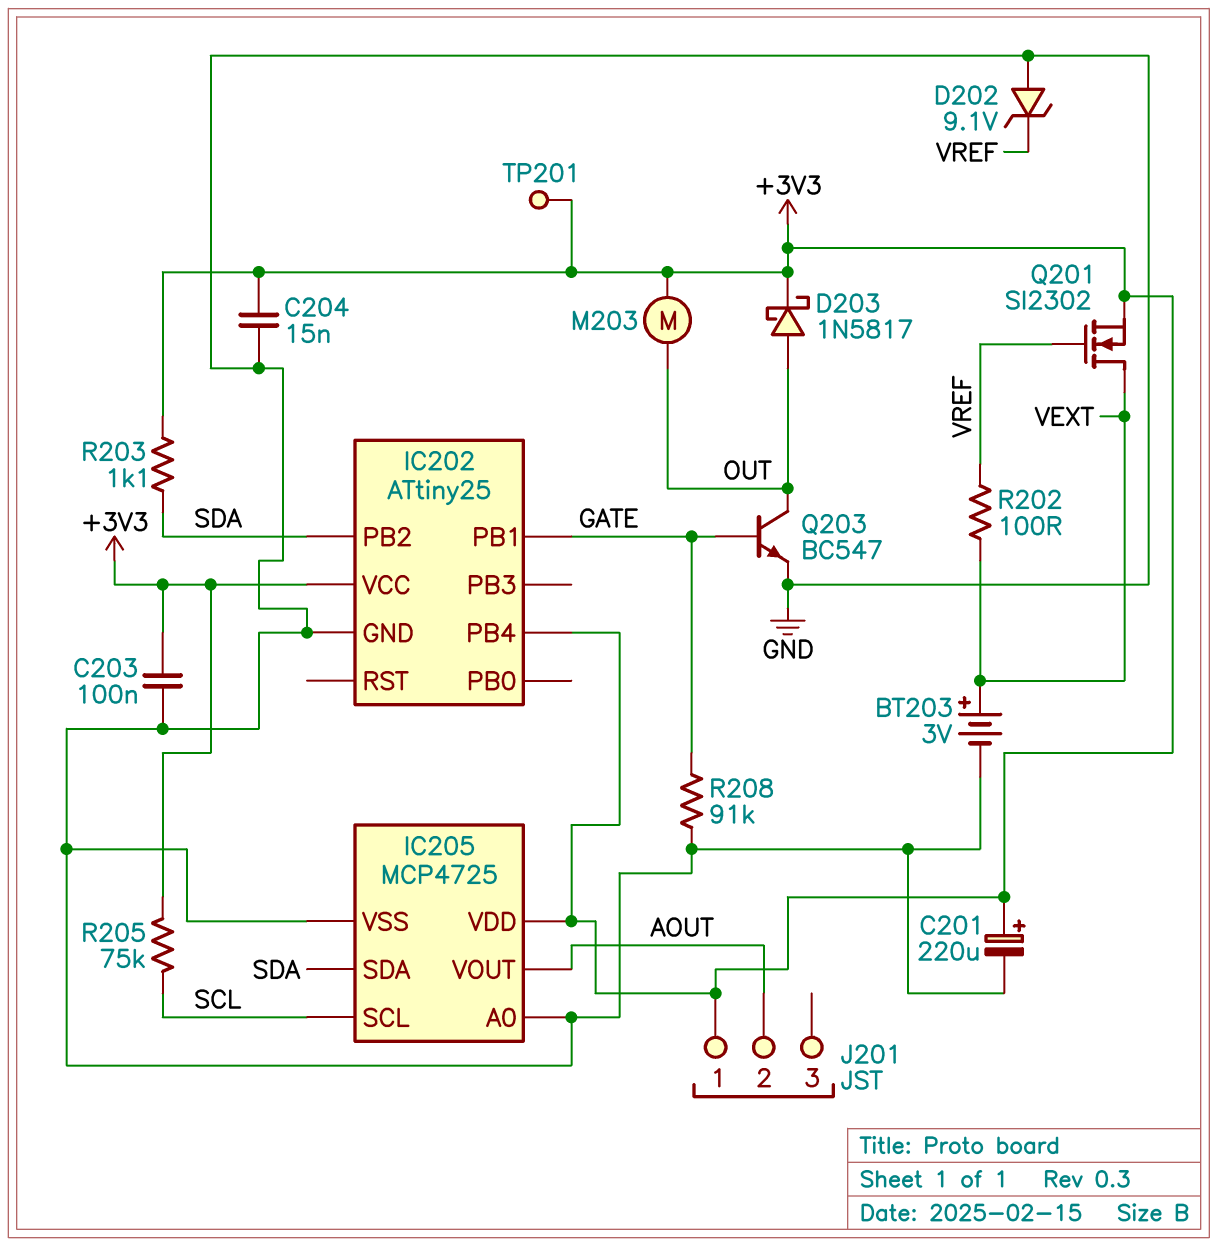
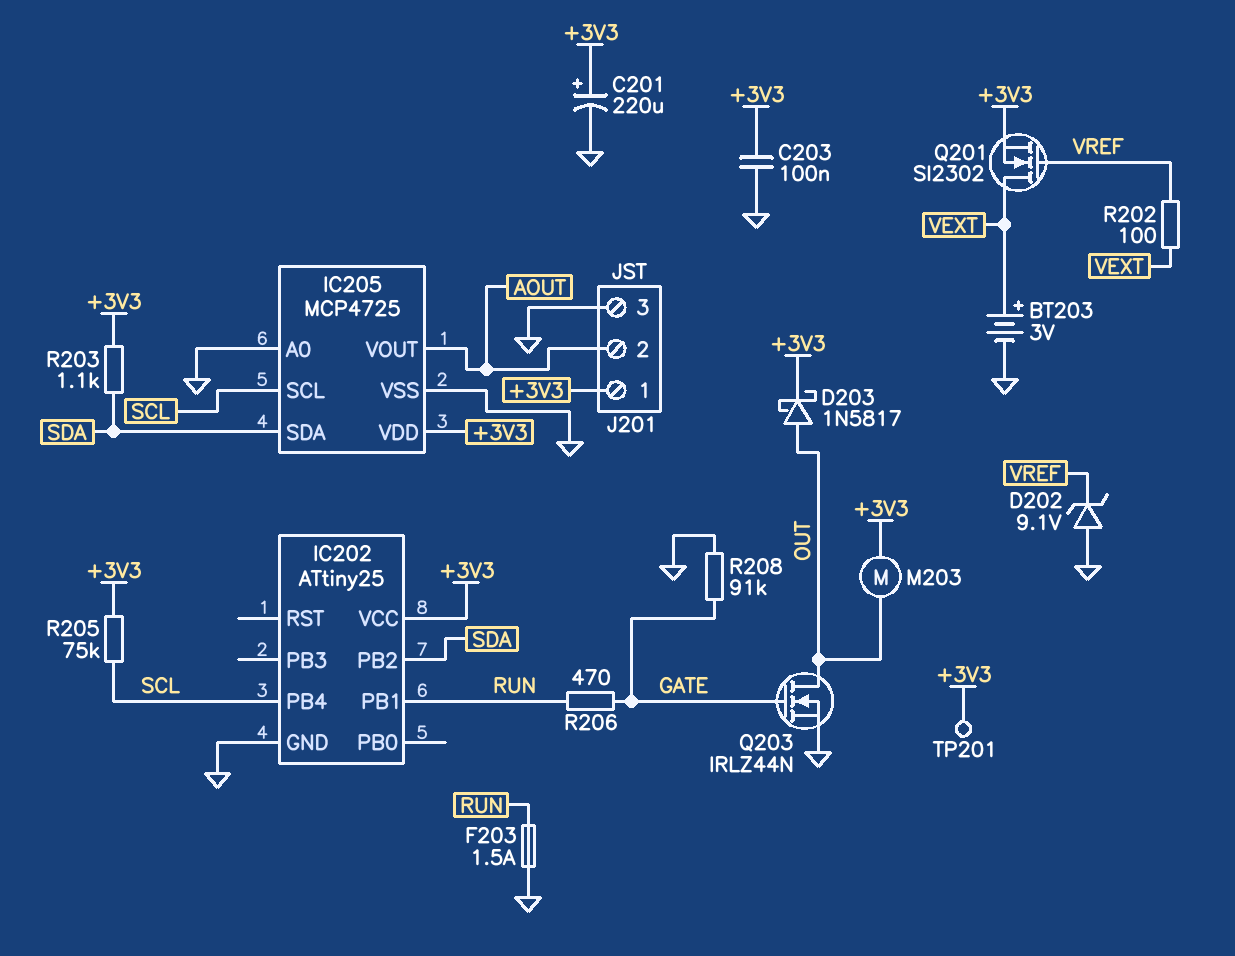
C204: 15nF (+3V3, GND) -> none
F203: none -> 1.5A (GND, RUN)
IC202 pin PB1: GATE -> RUN
IC202 pin PB4: +3V3 -> SCL
J201 pin 3: none -> GND
Q203: NPN BC547 (B GATE, C OUT, E GND) -> NMOS IRLZ44N (G GATE, D OUT, S GND)
R206: none -> 470 (GATE, RUN)

